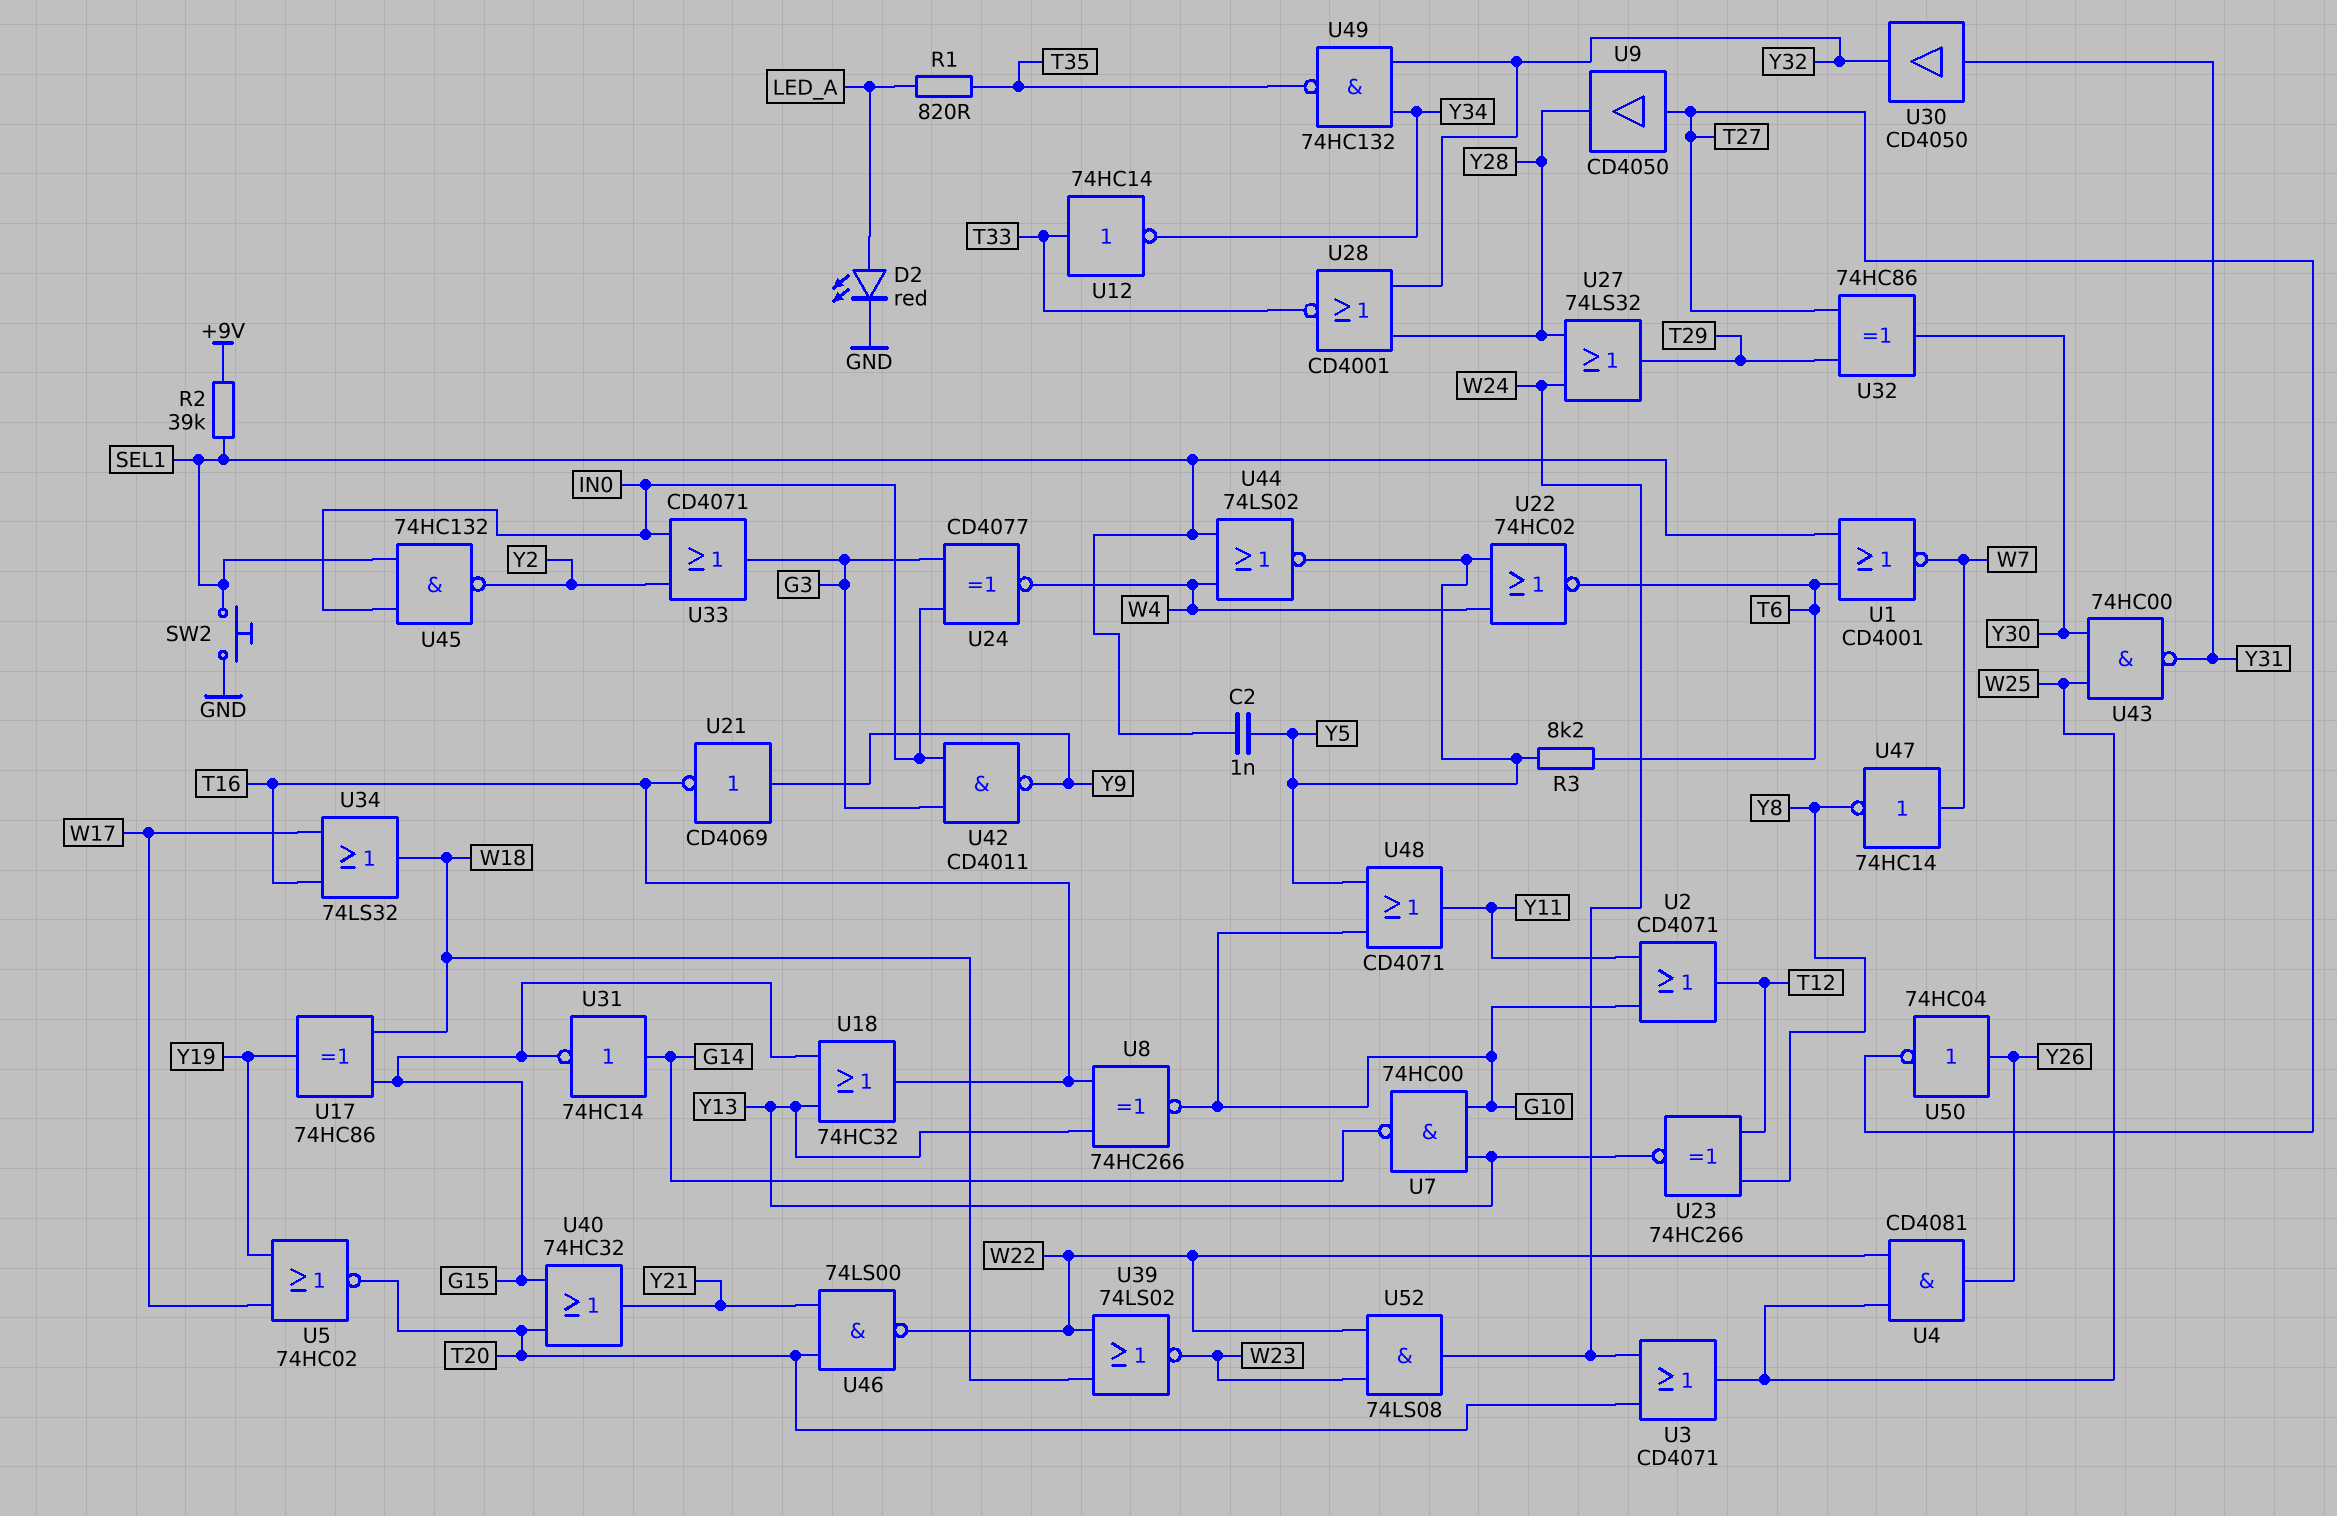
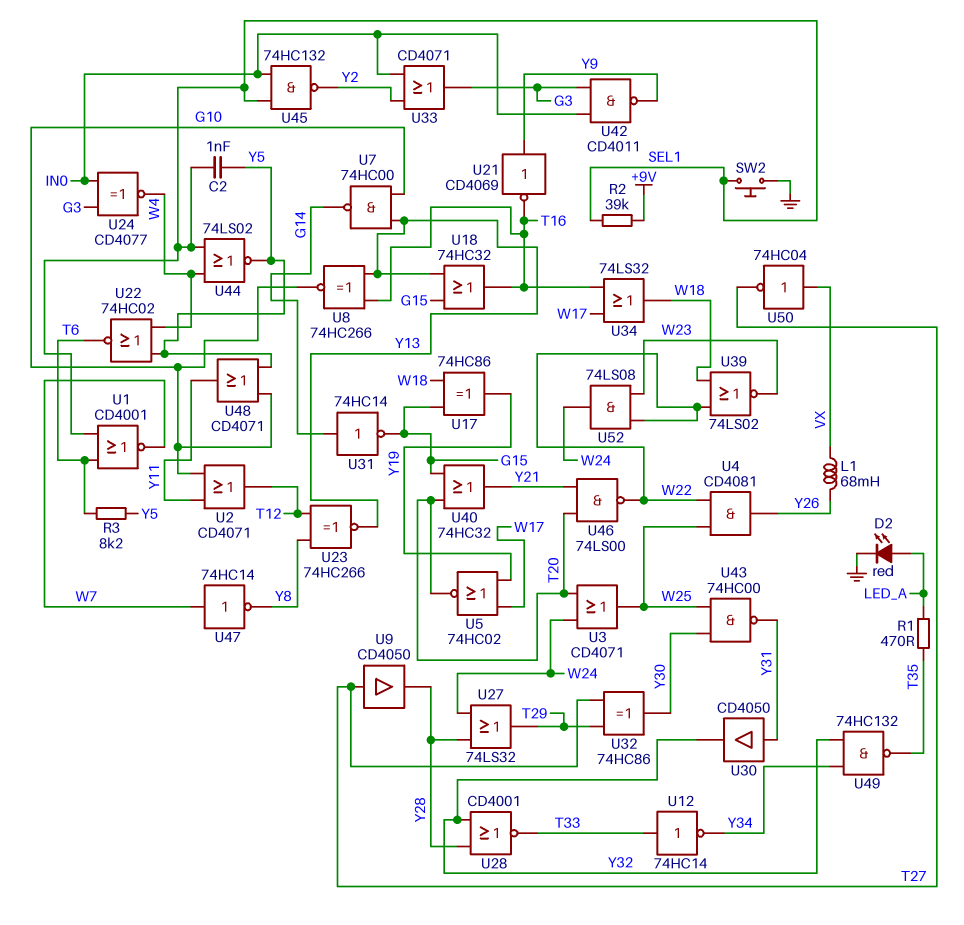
L1: none -> 68mH (VX, Y26)
R1: 820 (LED_A, T35) -> 470 (LED_A, T35)
U50: NOT 74HC04 (in Y26, out T27) -> NOT 74HC04 (in VX, out T27)

